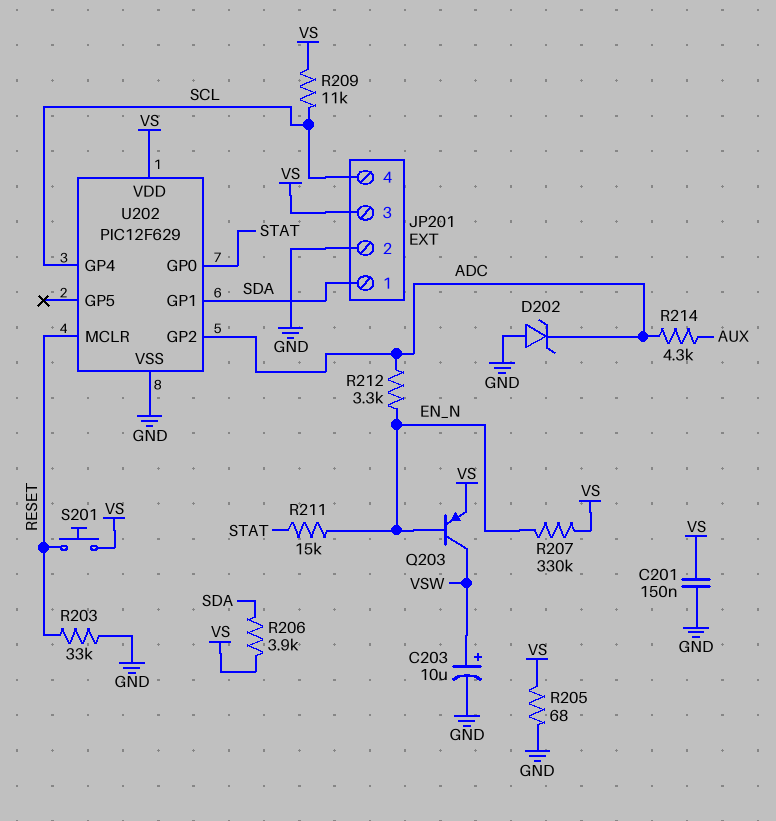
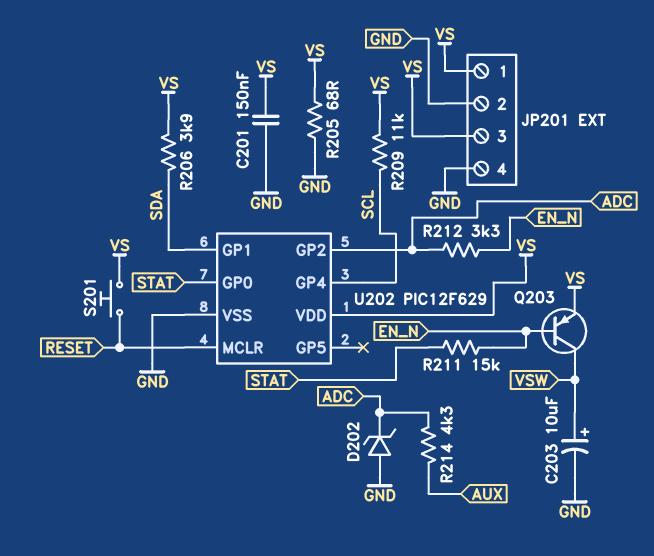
JP201 pin 1: SDA -> VS
JP201 pin 4: SCL -> GND
R203: 33k (GND, RESET) -> none
R207: 330k (EN_N, VS) -> none

